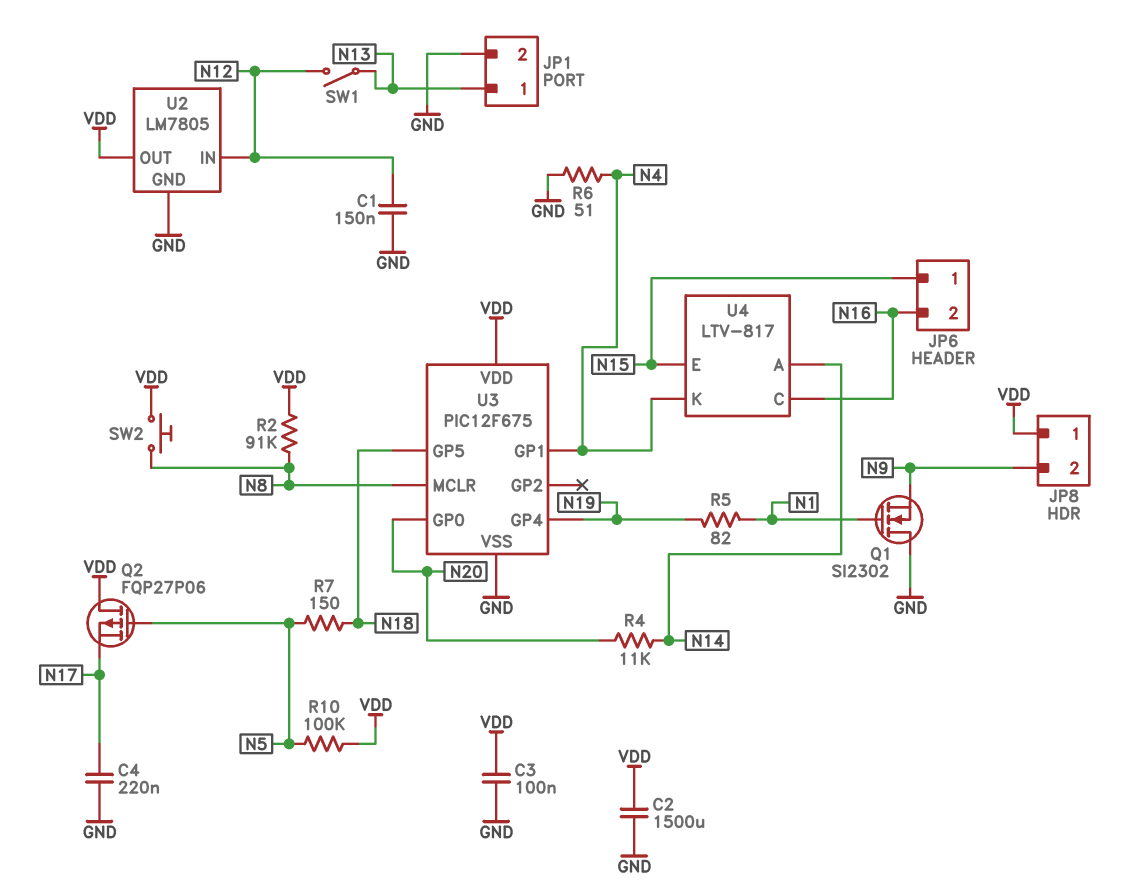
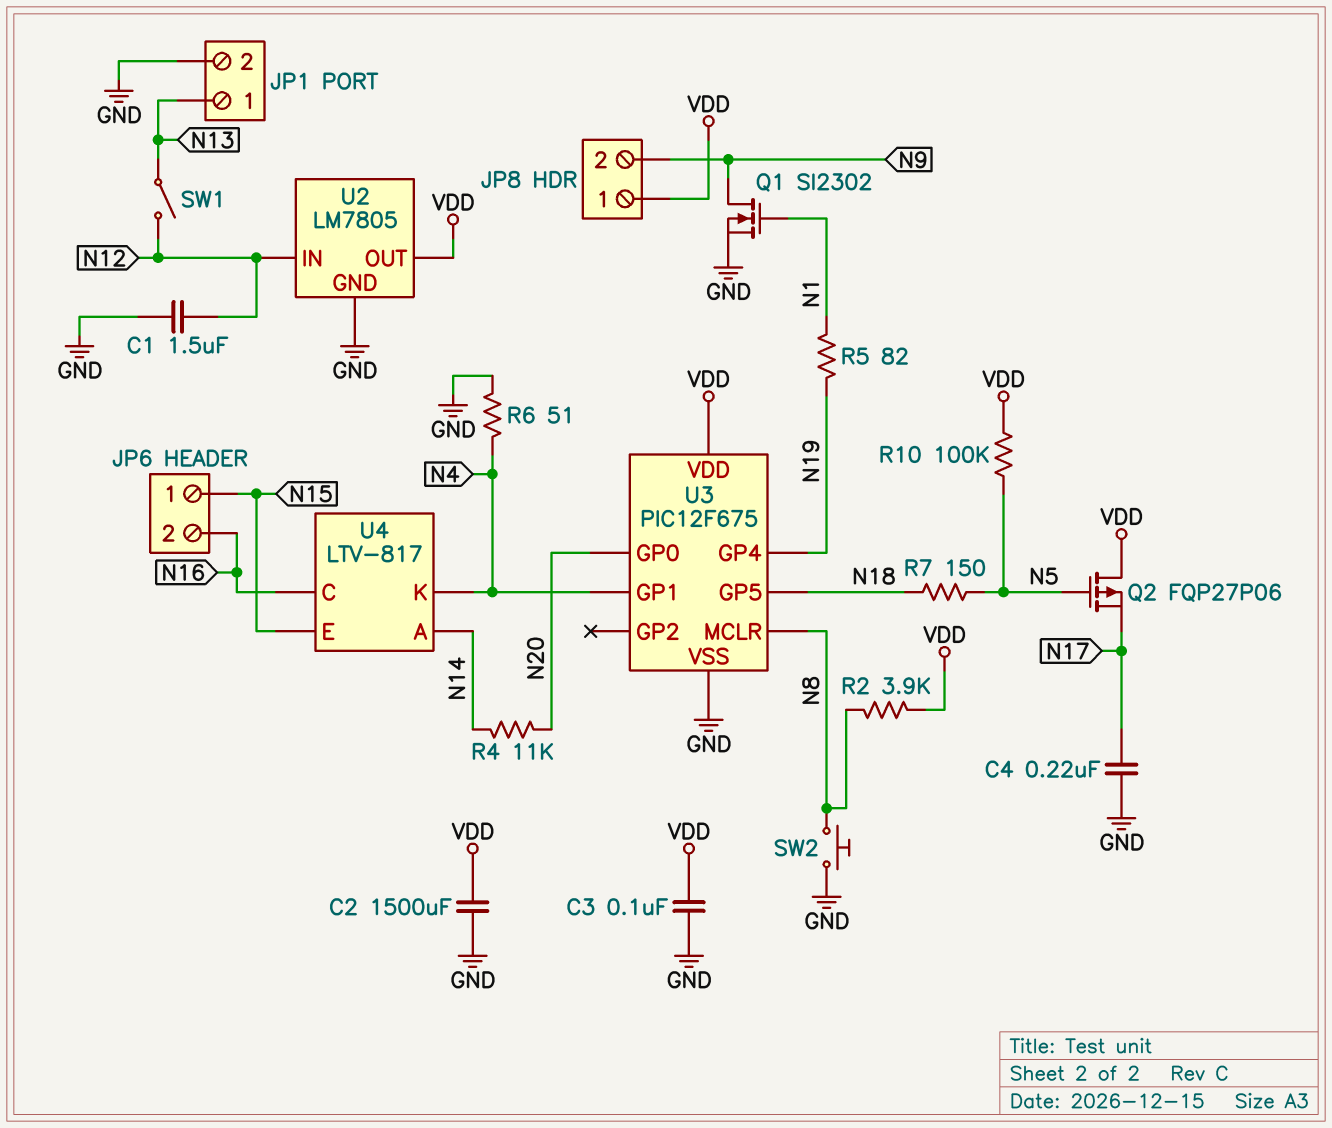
C1: 150nF (GND, N12) -> 1.5uF (GND, N12)
Q1: NMOS SI2302 (G N1, D GND, S N9) -> NMOS SI2302 (G N1, D N9, S GND)
R2: 91k (N8, VDD) -> 3.9k (N8, VDD)
SW2: button (N8, VDD) -> button (GND, N8)

